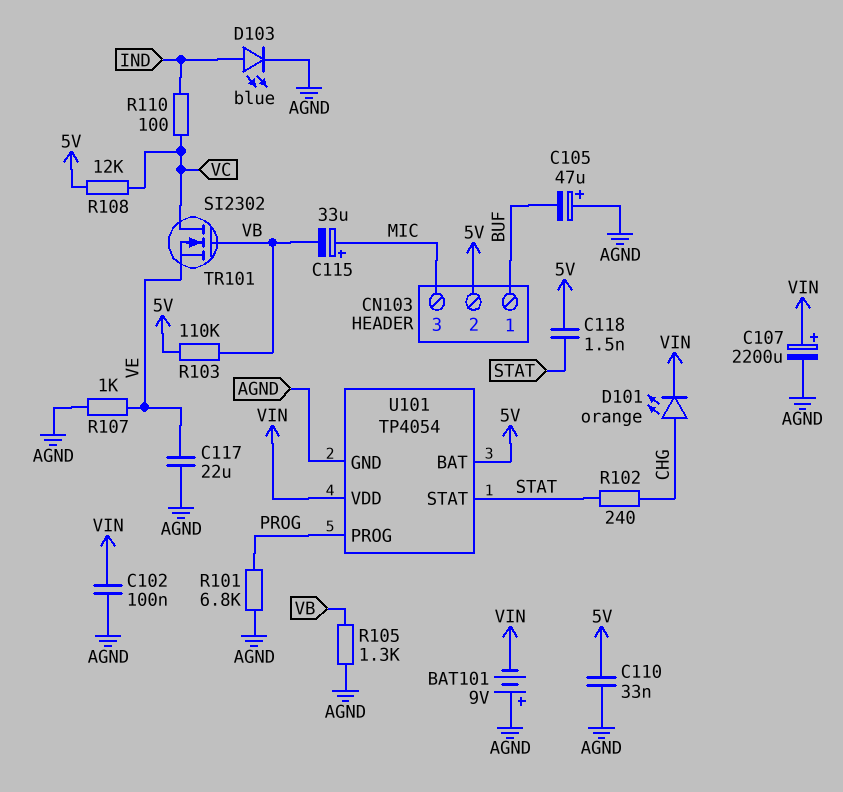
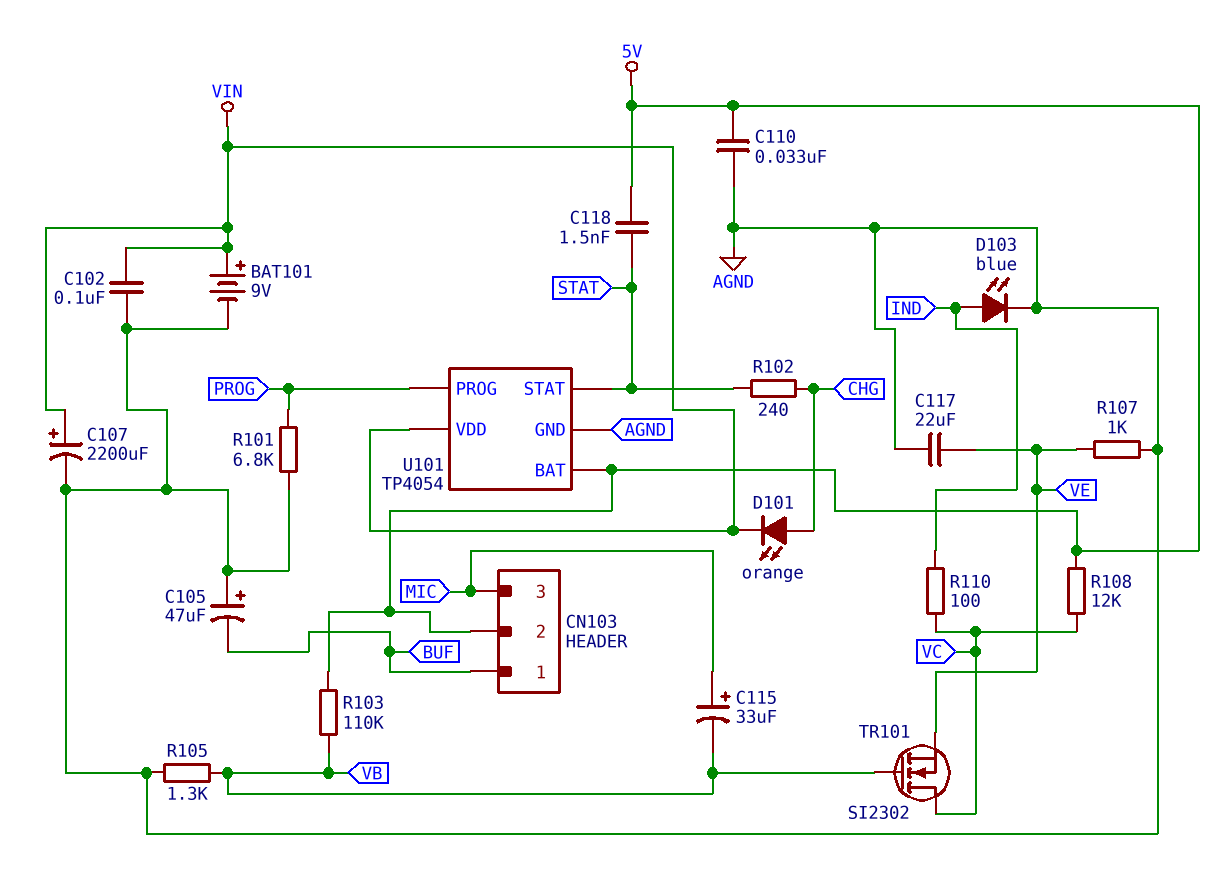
BAT101: 9V (plus AGND, minus VIN) -> 9V (plus VIN, minus AGND)

